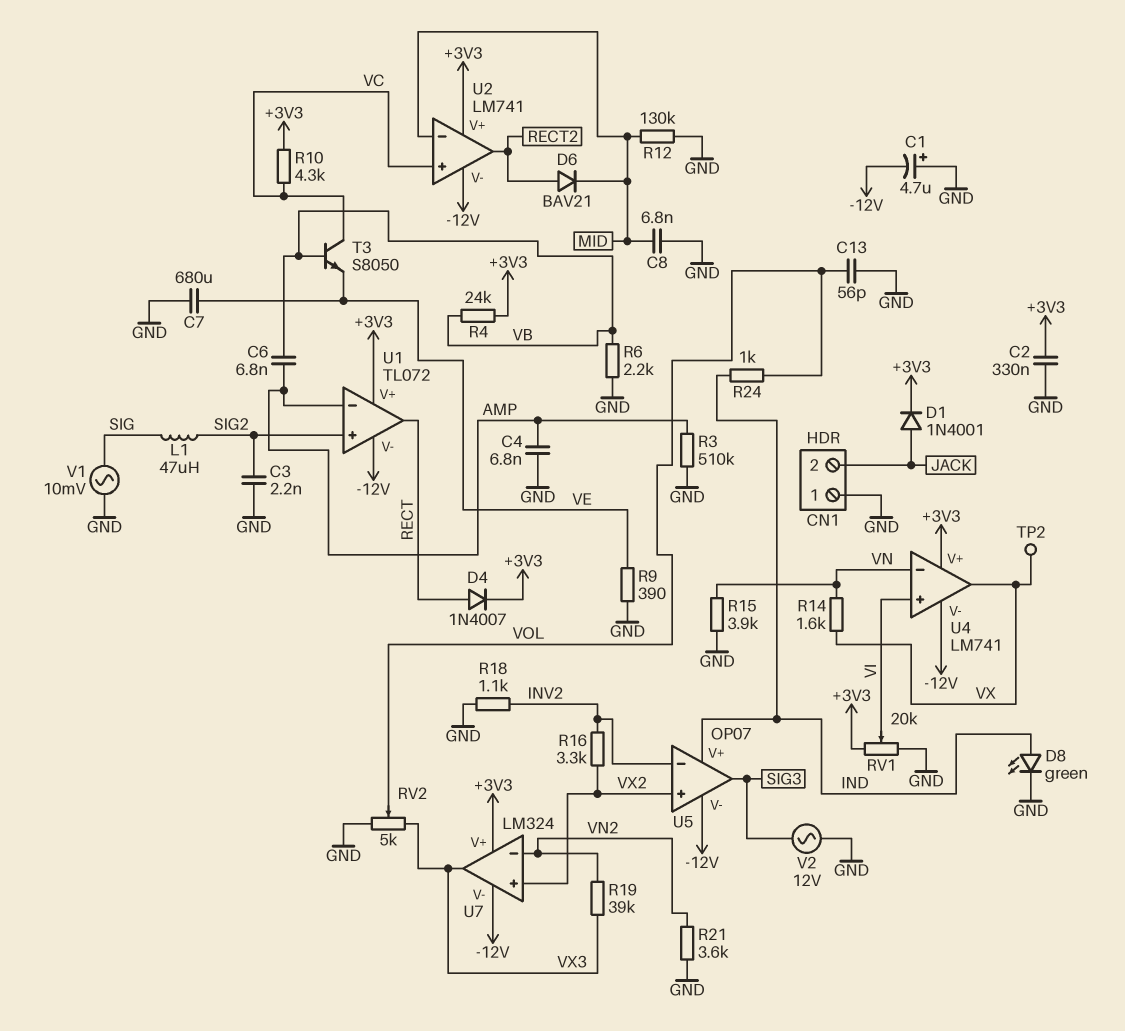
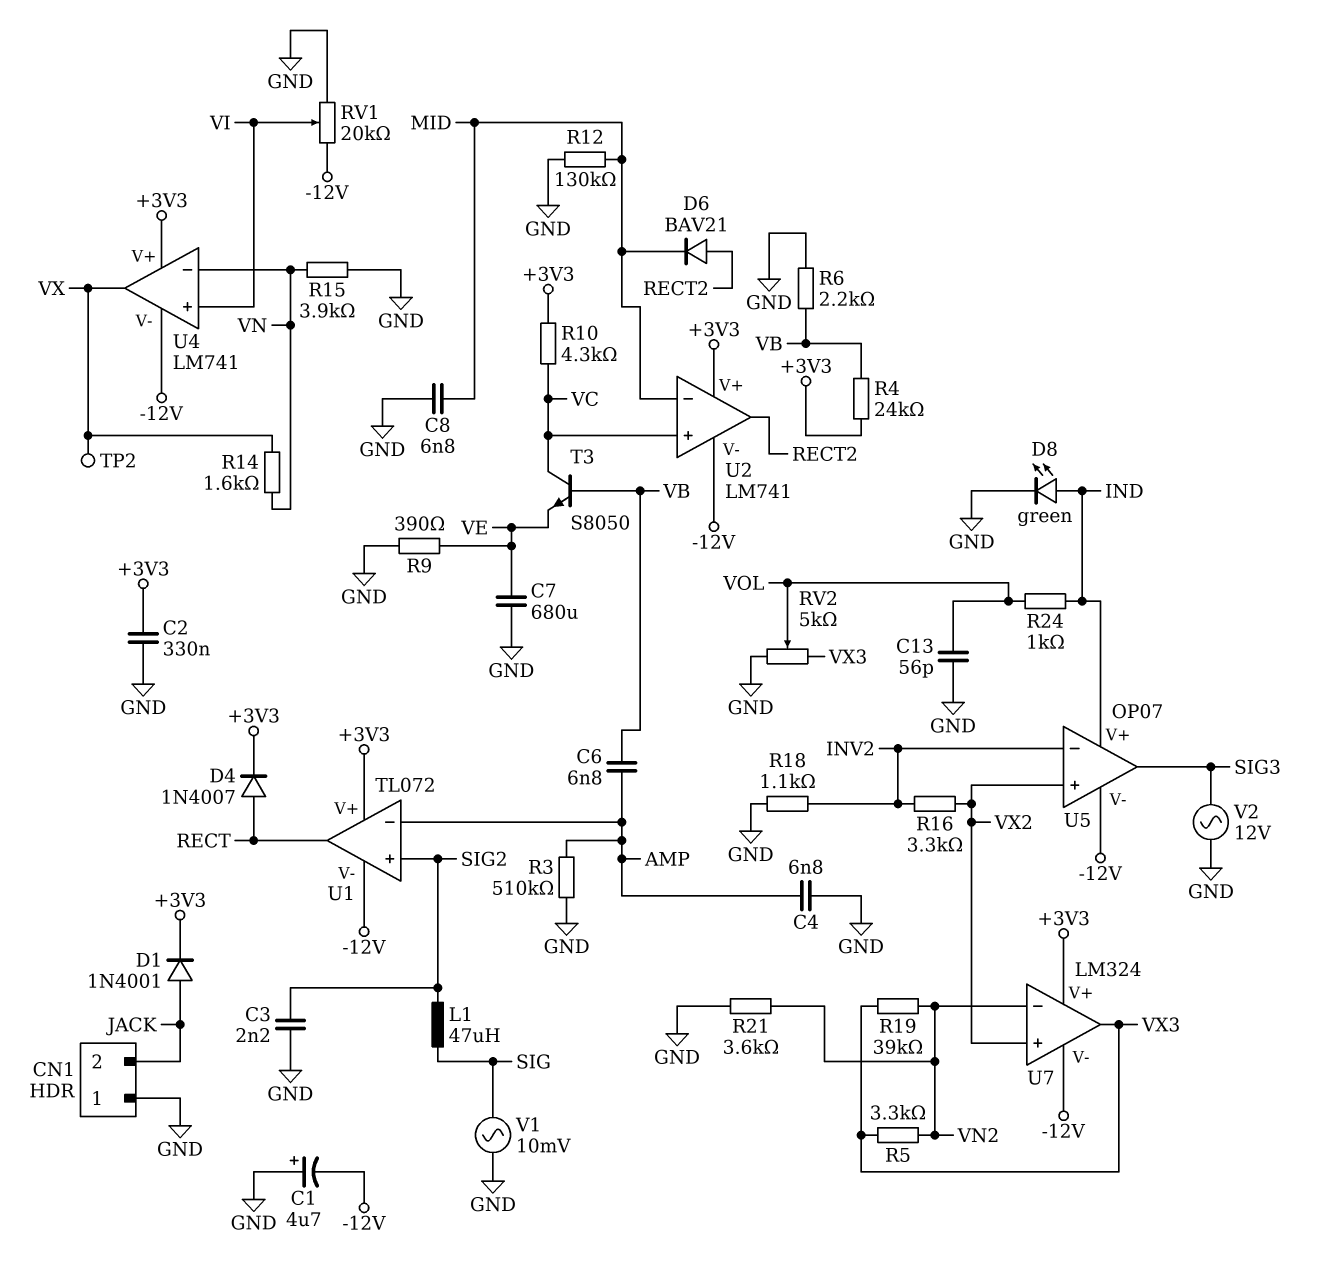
R5: none -> 3.3k (VN2, VX3)
RV1: 20k (+3V3, GND, wiper VI) -> 20k (-12V, GND, wiper VI)

